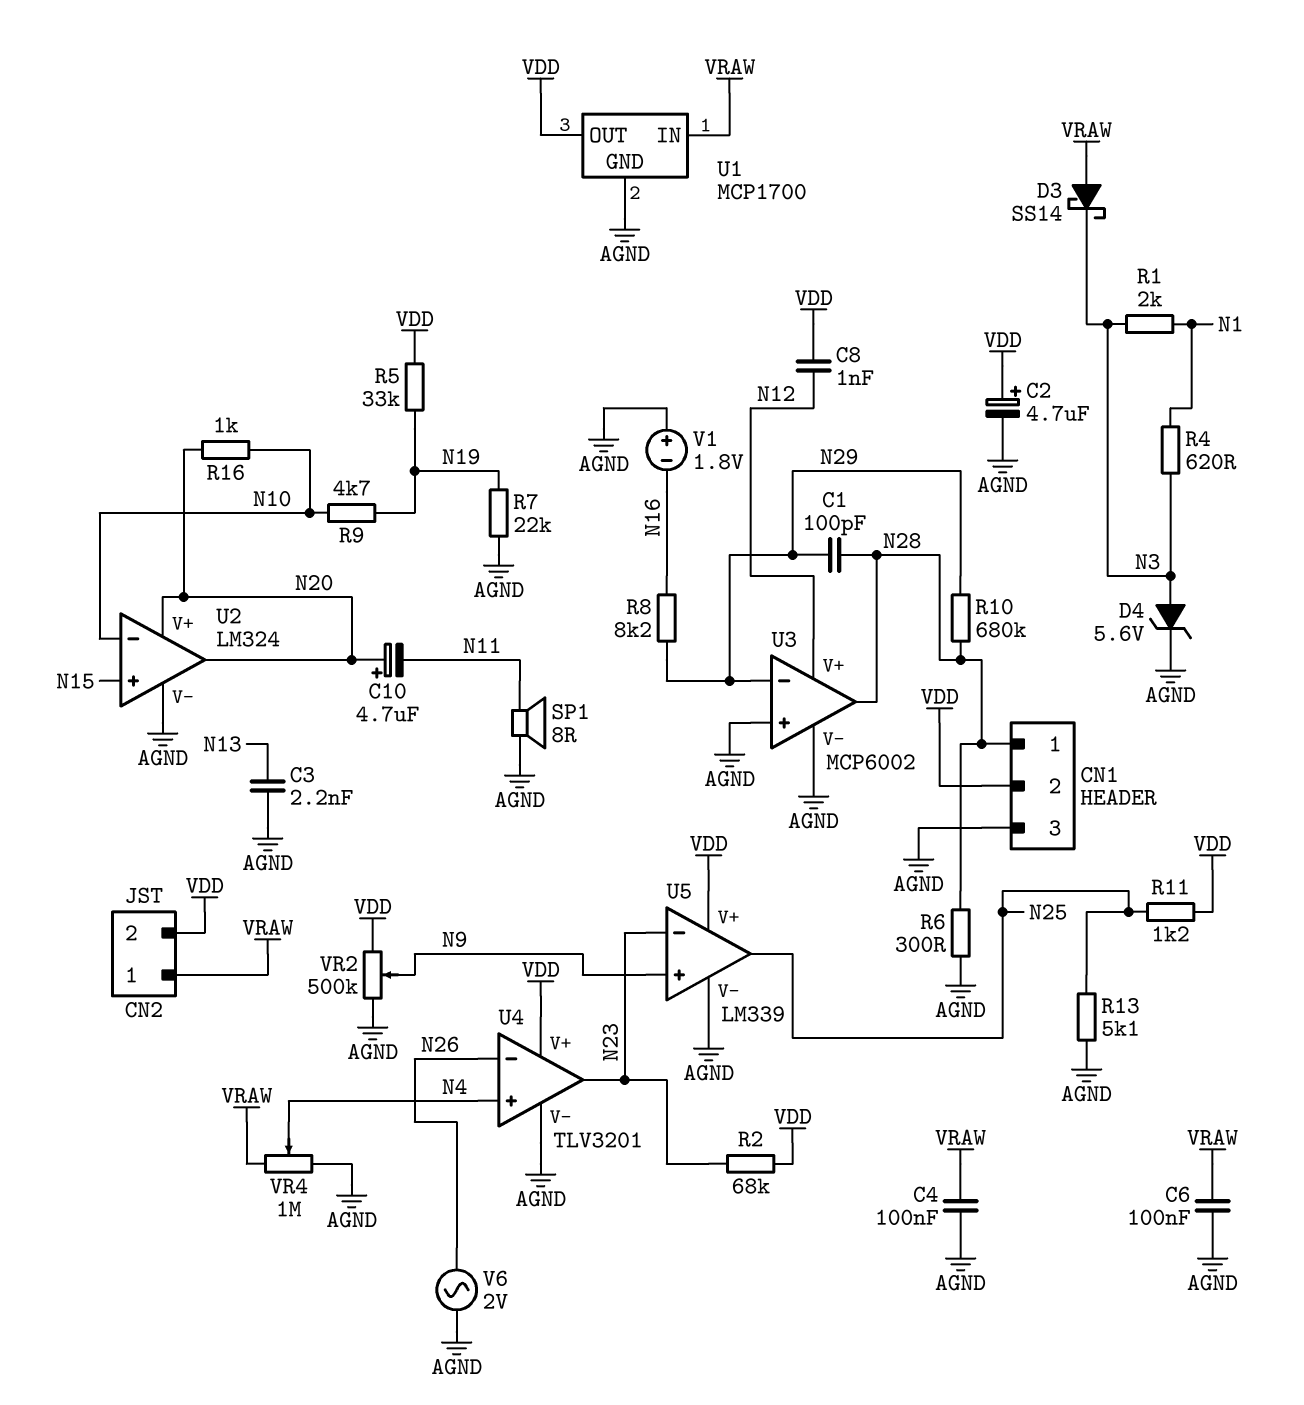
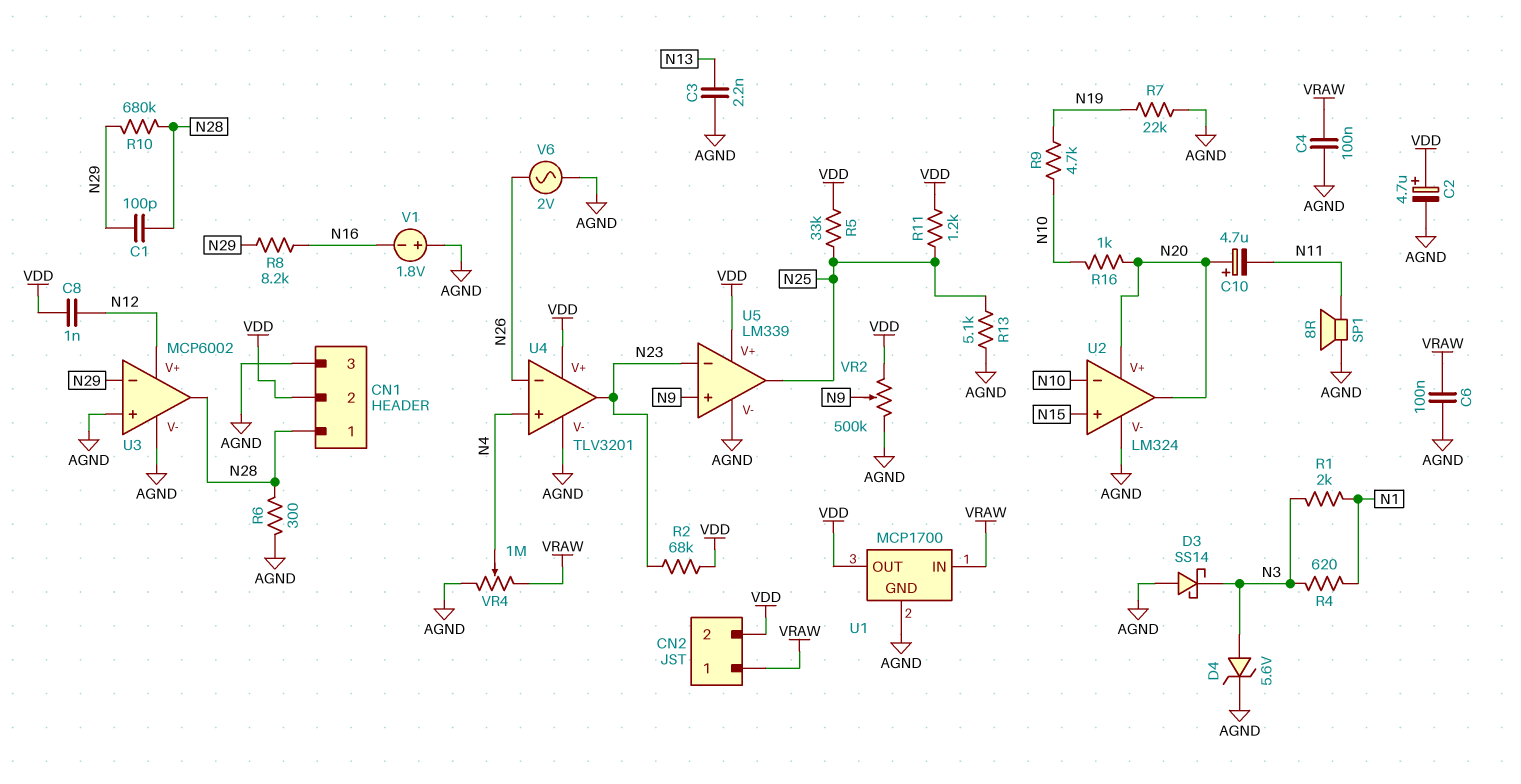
D3: schottky SS14 (A VRAW, K N3) -> schottky SS14 (A AGND, K N3)
R5: 33k (N19, VDD) -> 33k (N25, VDD)

